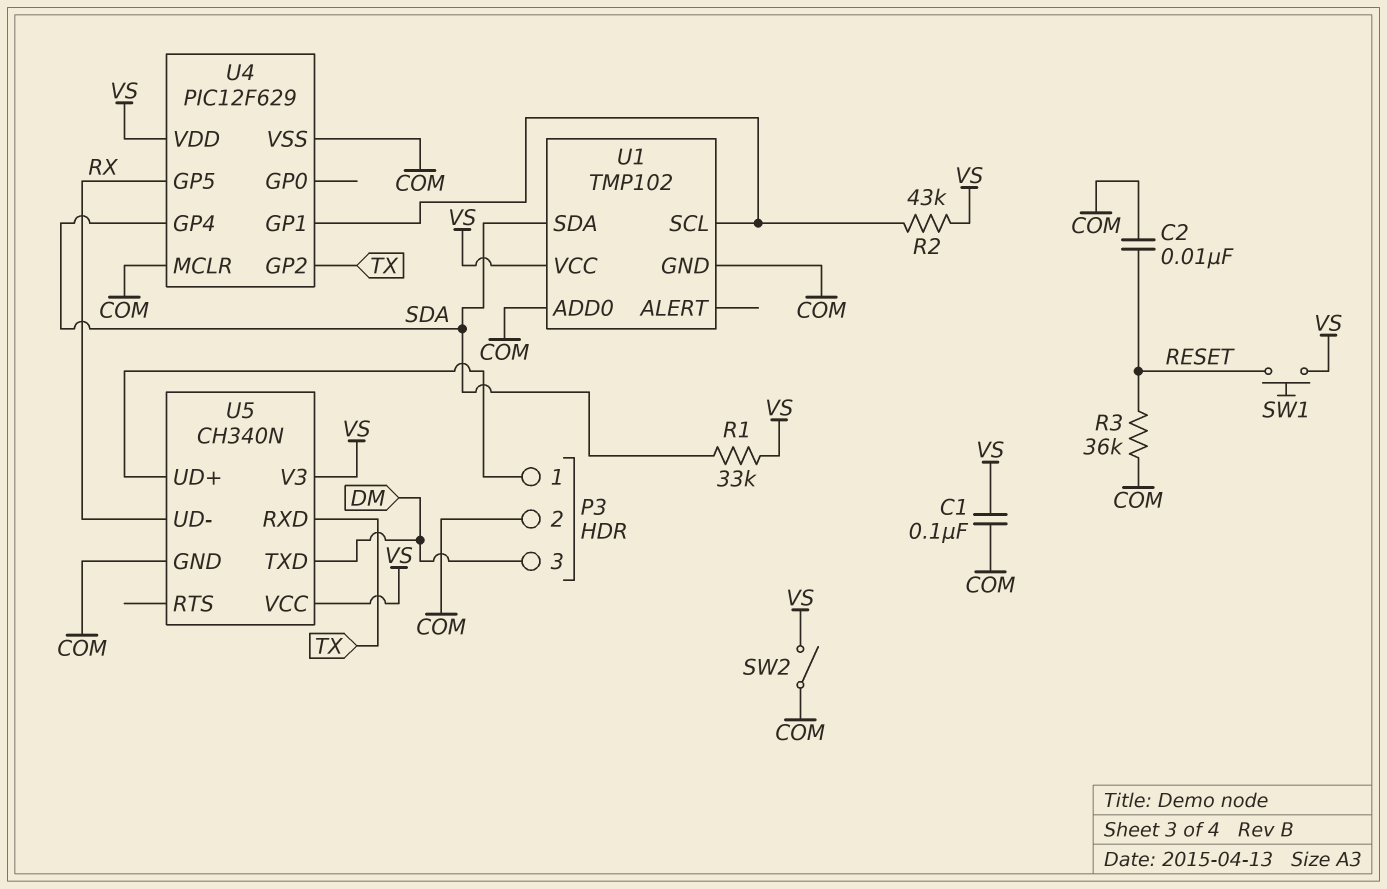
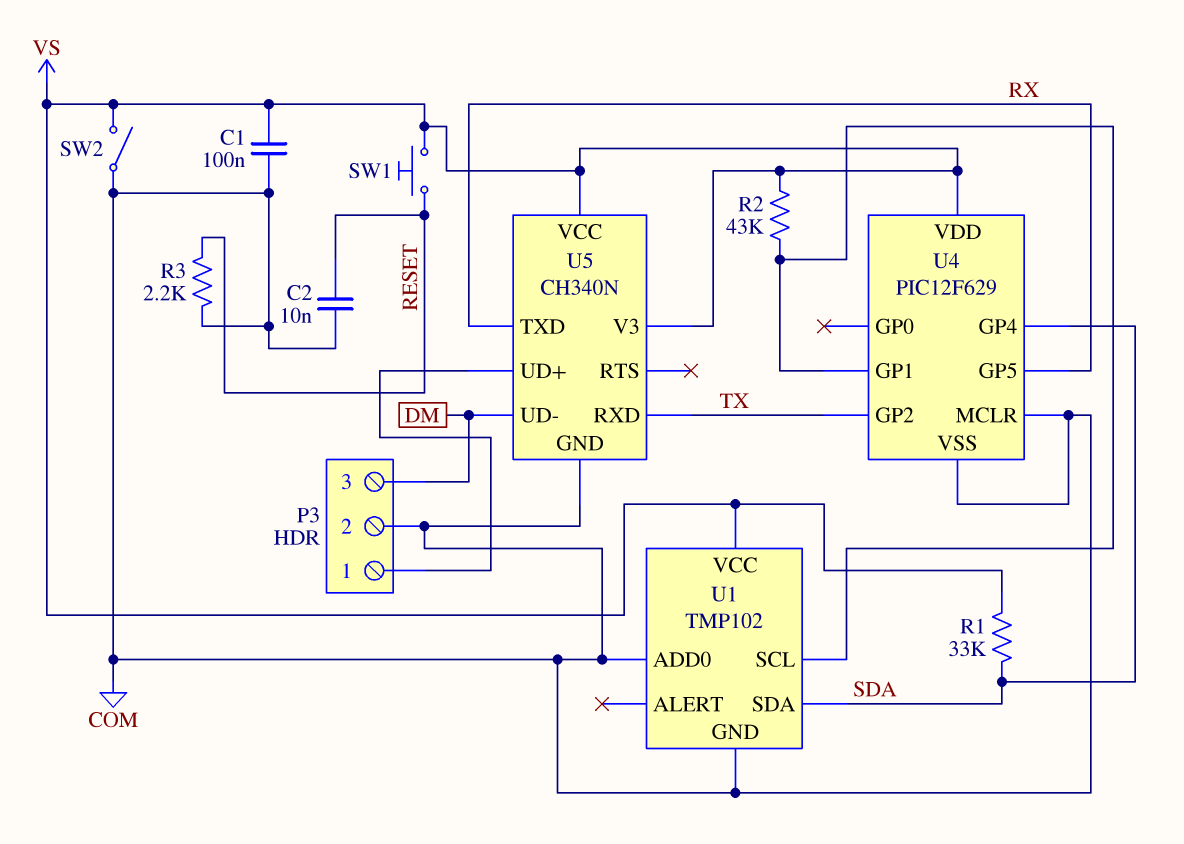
R3: 36k (COM, RESET) -> 2.2k (COM, RESET)
U5 pin TXD: DM -> RX
U5 pin UD-: RX -> DM

